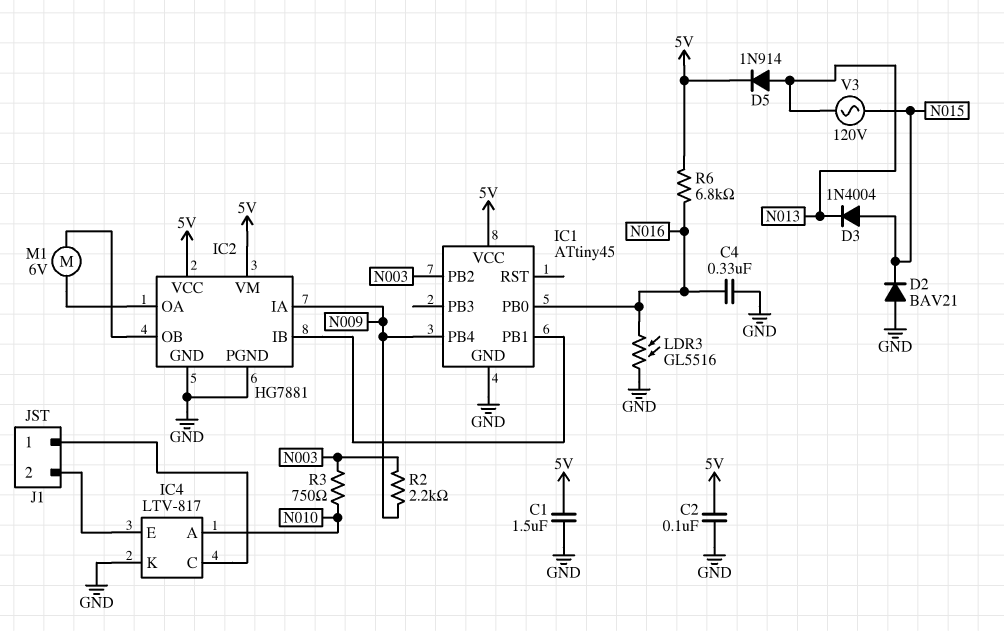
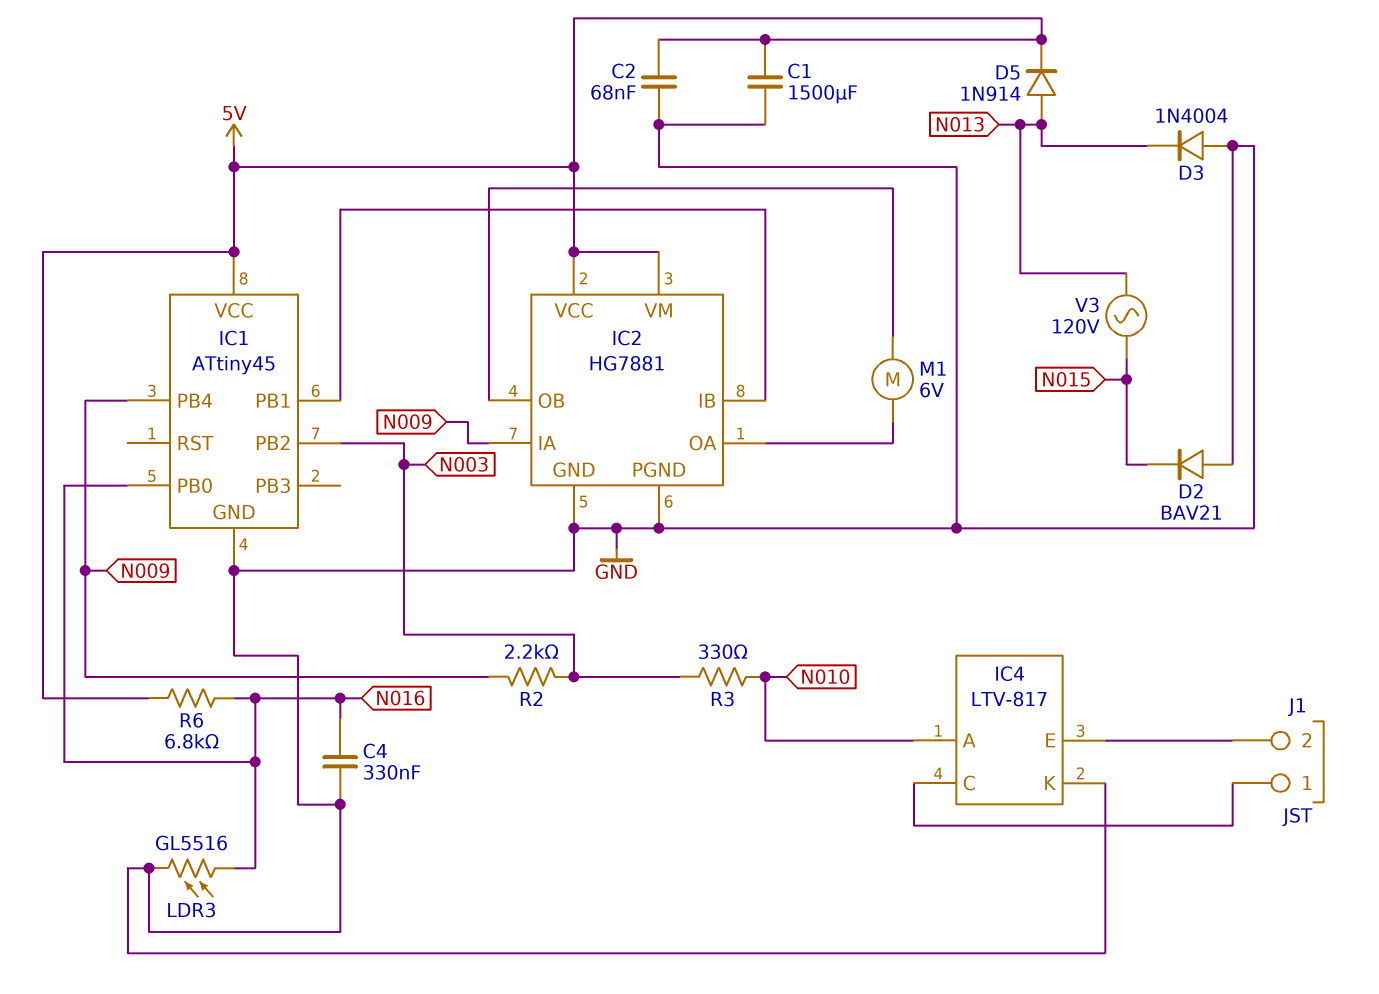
C1: 1.5uF (5V, GND) -> 1500uF (5V, GND)
C2: 100nF (5V, GND) -> 68nF (5V, GND)
D3: diode 1N4004 (A N015, K N013) -> diode 1N4004 (A GND, K N013)
R3: 750 (N003, N010) -> 330 (N003, N010)

